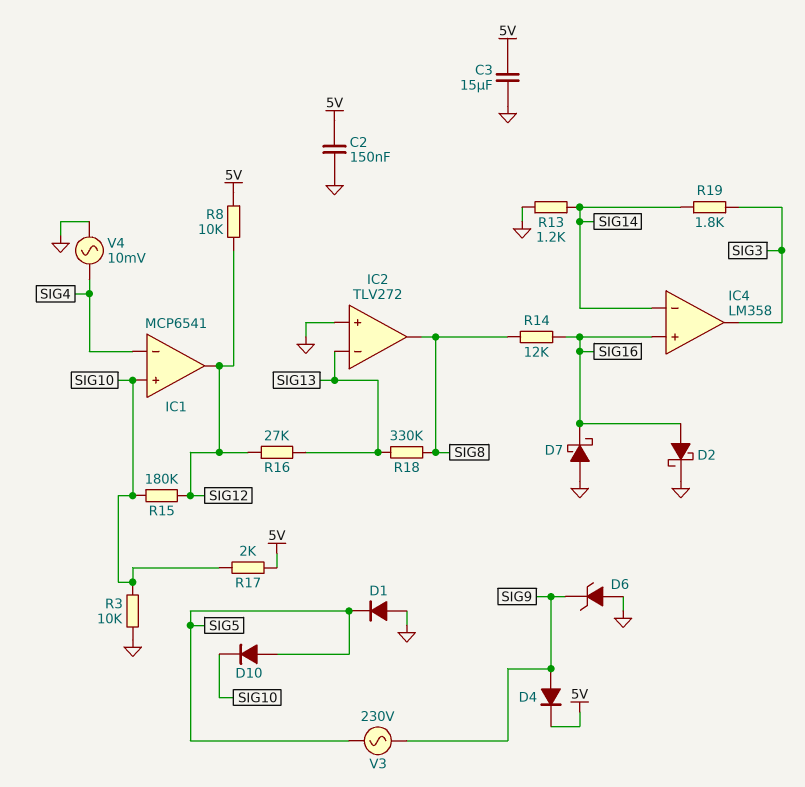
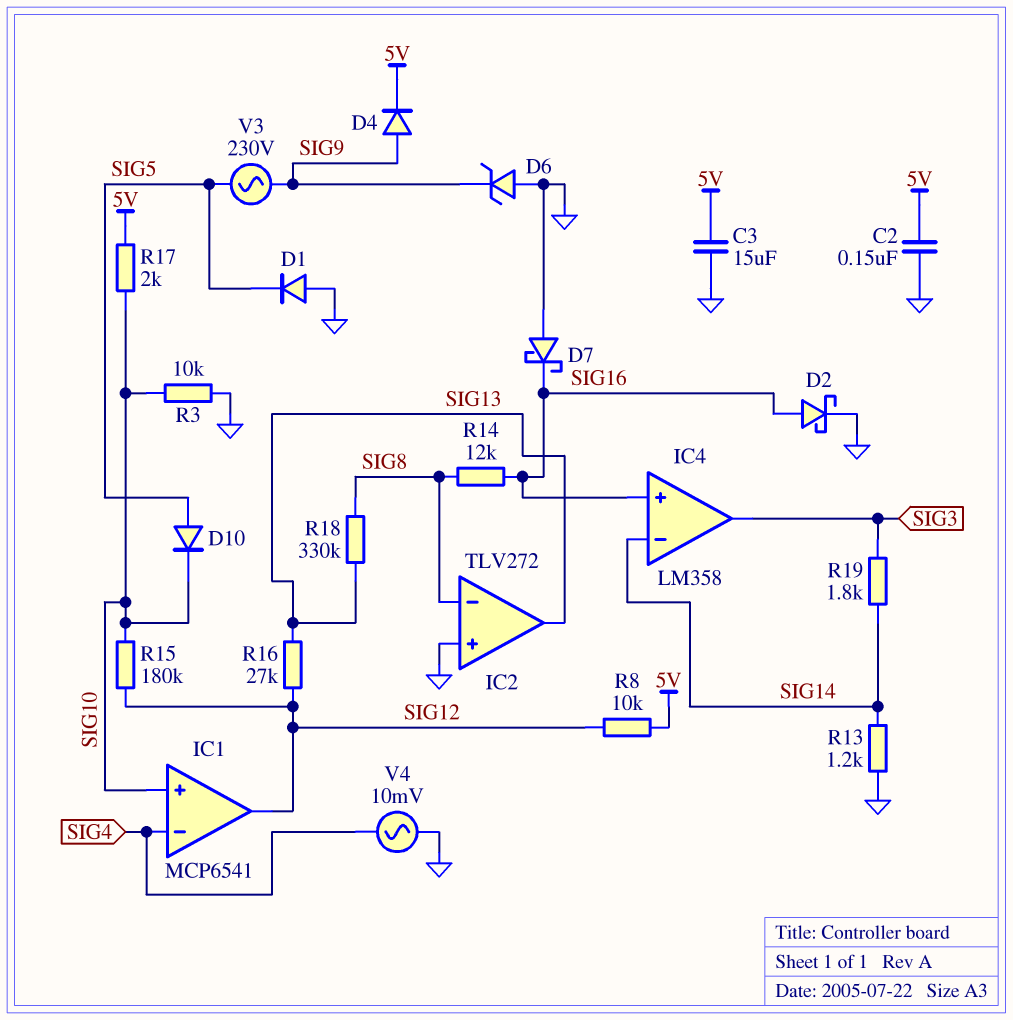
IC2 pin in-: SIG13 -> SIG8
IC2 pin out: SIG8 -> SIG13

